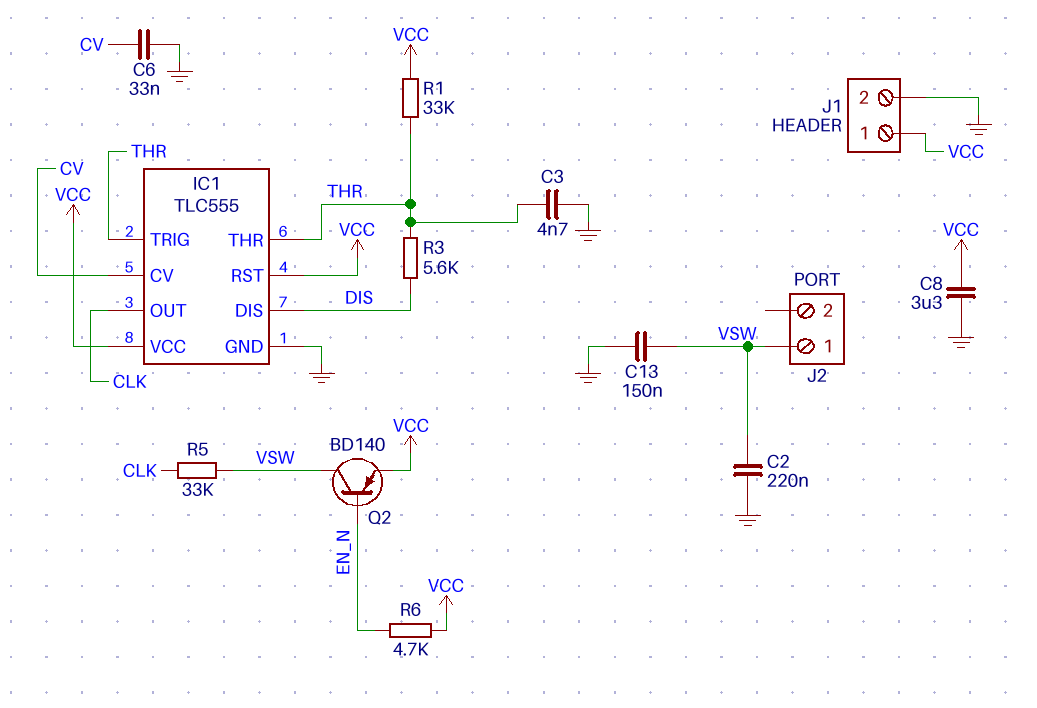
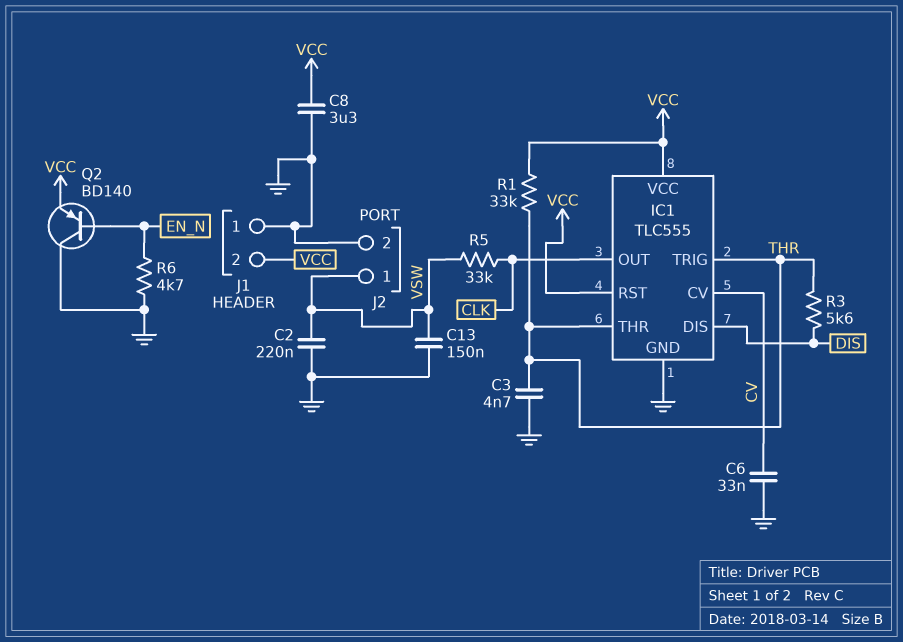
J1 pin 1: VCC -> GND
J1 pin 2: GND -> VCC
J2 pin 2: none -> GND
Q2: PNP BD140 (B EN_N, C VSW, E VCC) -> PNP BD140 (B EN_N, C GND, E VCC)
R6: 4.7k (EN_N, VCC) -> 4.7k (EN_N, GND)

